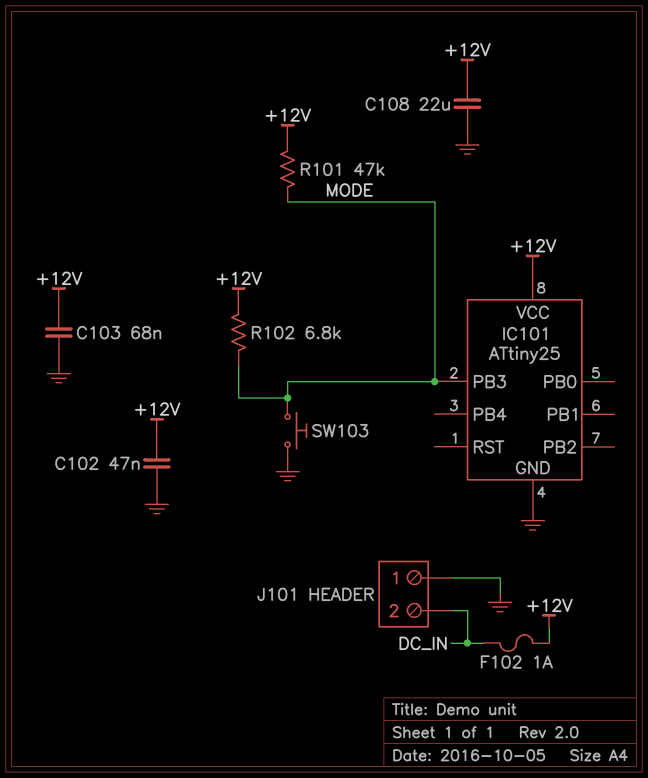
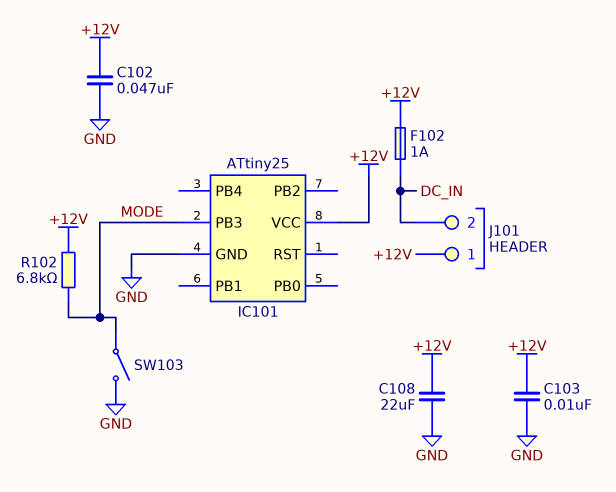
C103: 68nF (+12V, GND) -> 10nF (+12V, GND)
J101 pin 1: GND -> +12V
R101: 47k (+12V, MODE) -> none
SW103: button (GND, MODE) -> switch (GND, MODE)

